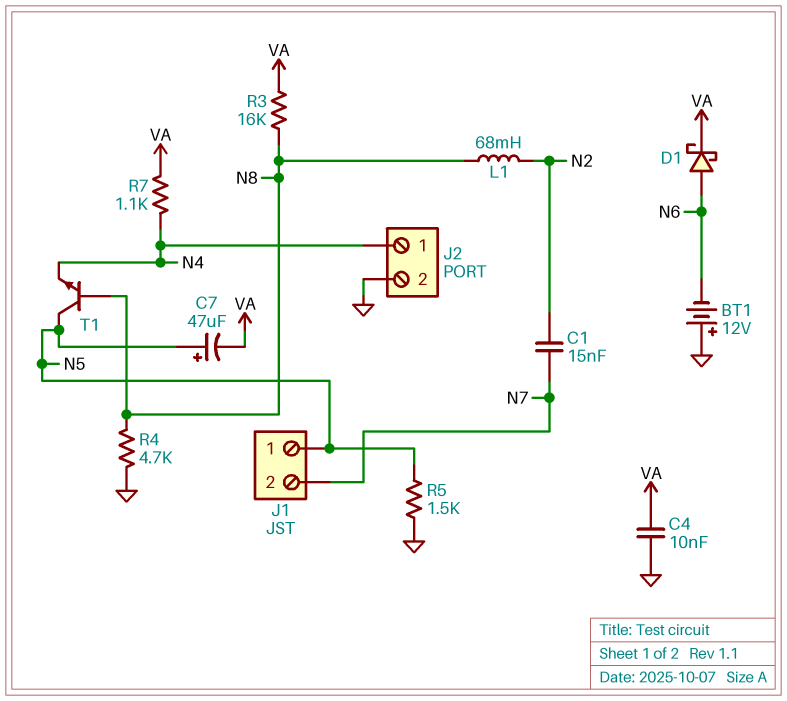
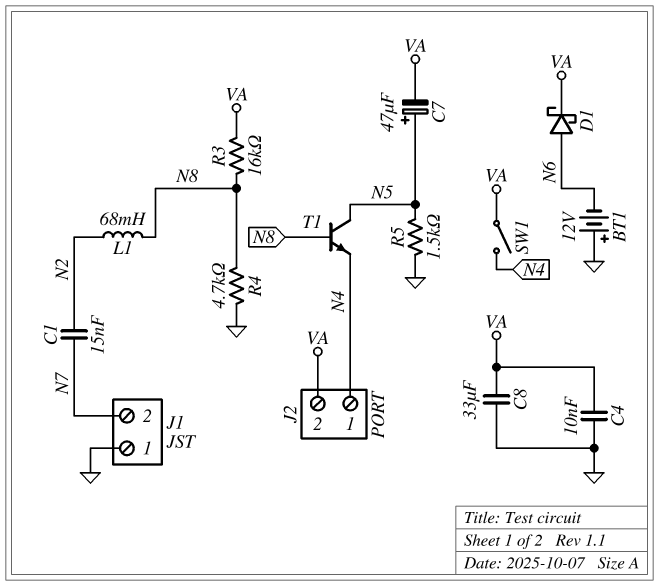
C8: none -> 33uF (GND, VA)
J1 pin 1: N5 -> GND
J2 pin 2: GND -> VA
R7: 1.1k (N4, VA) -> none
SW1: none -> switch (N4, VA)

